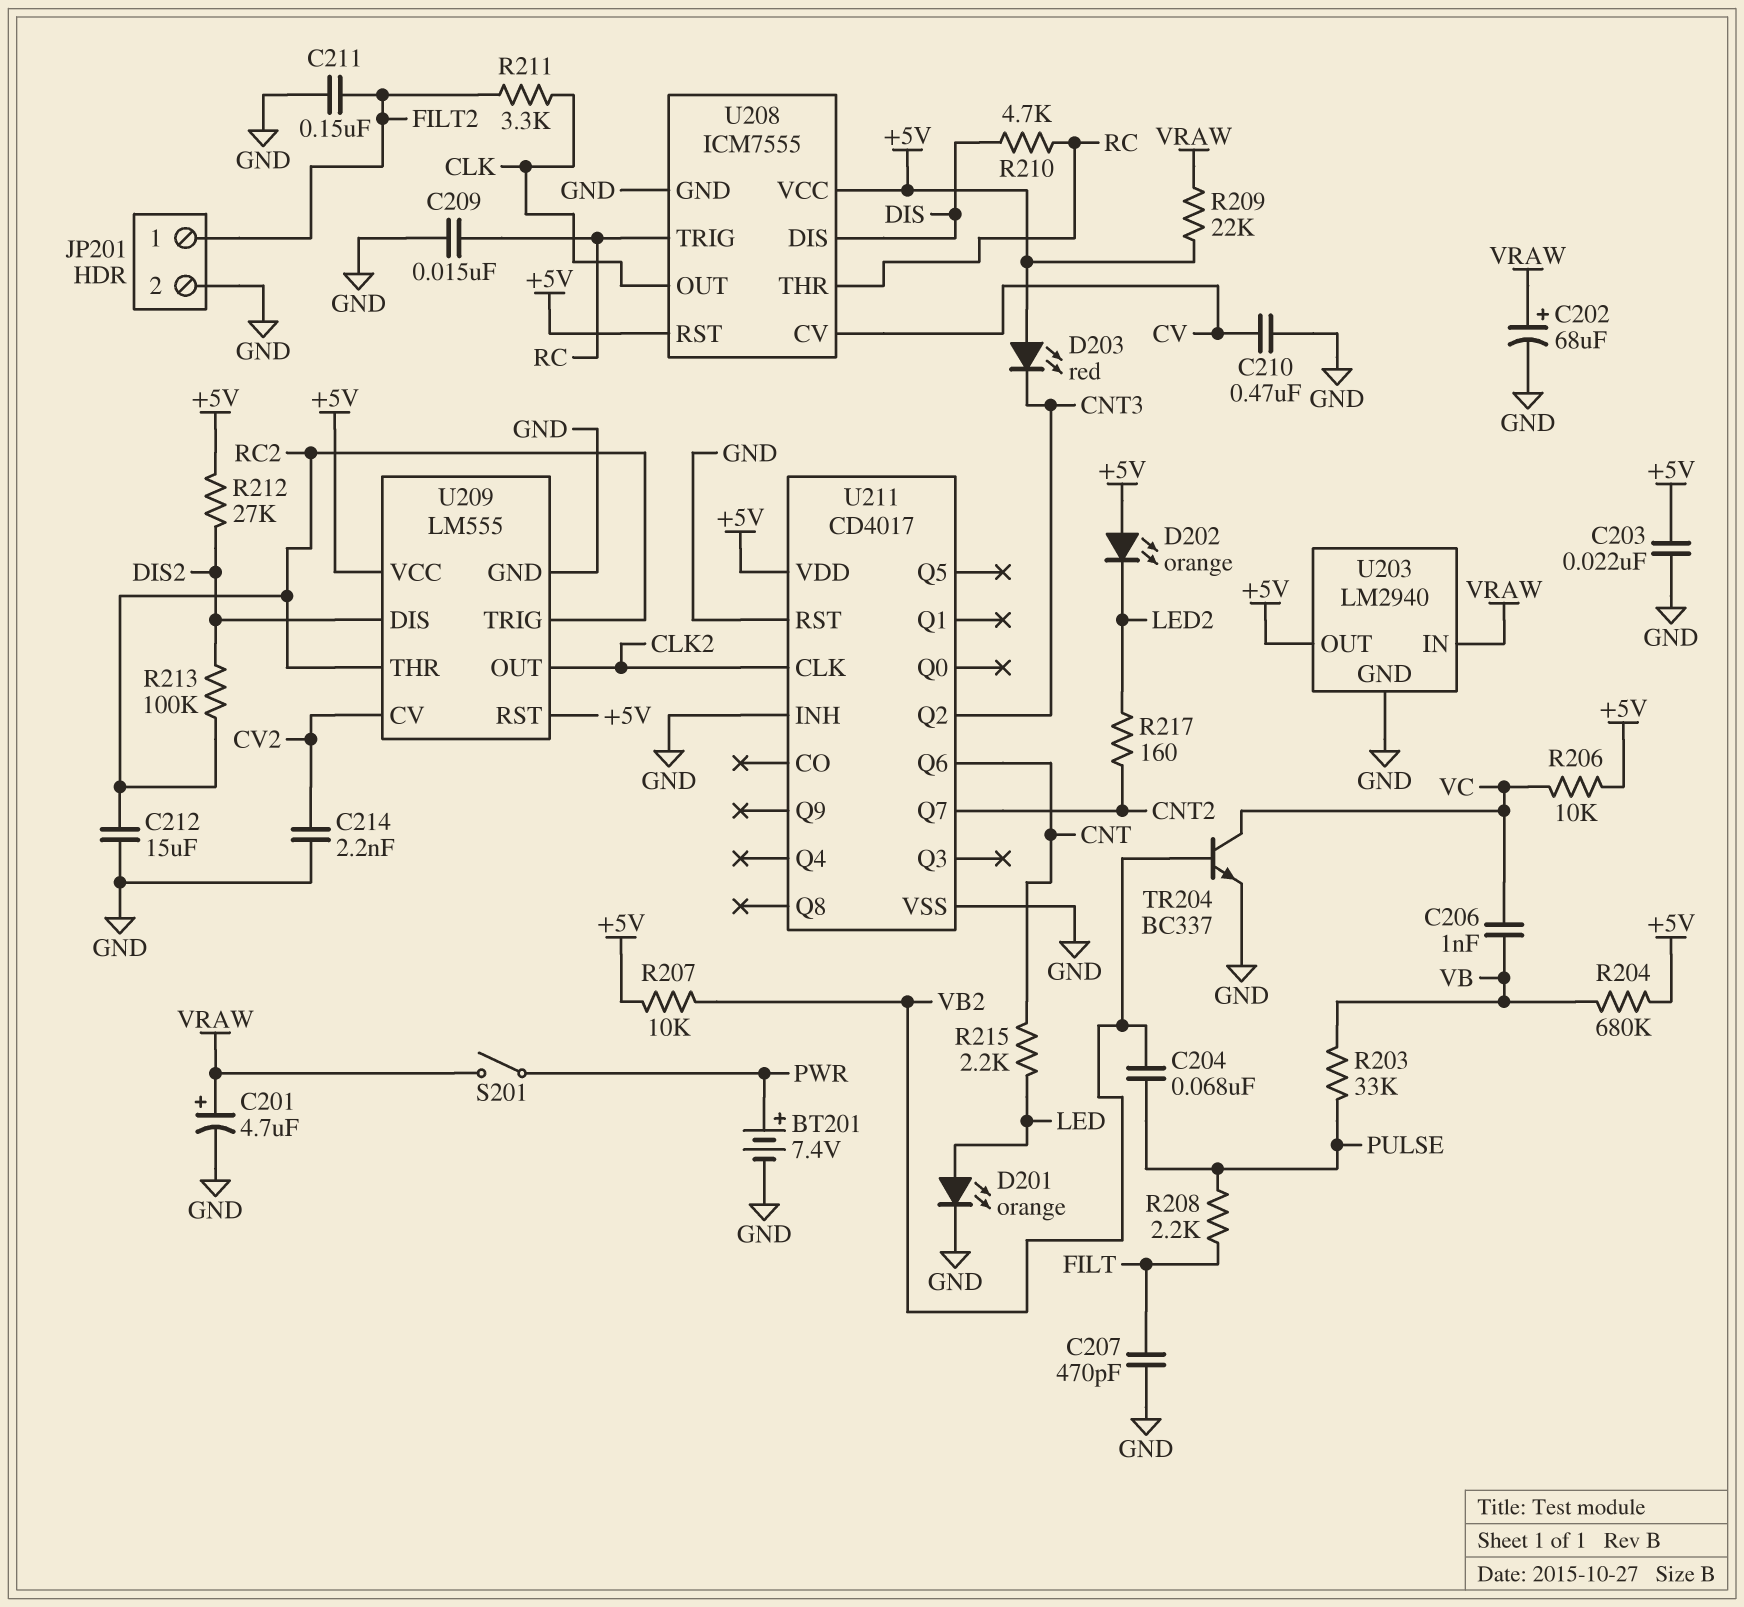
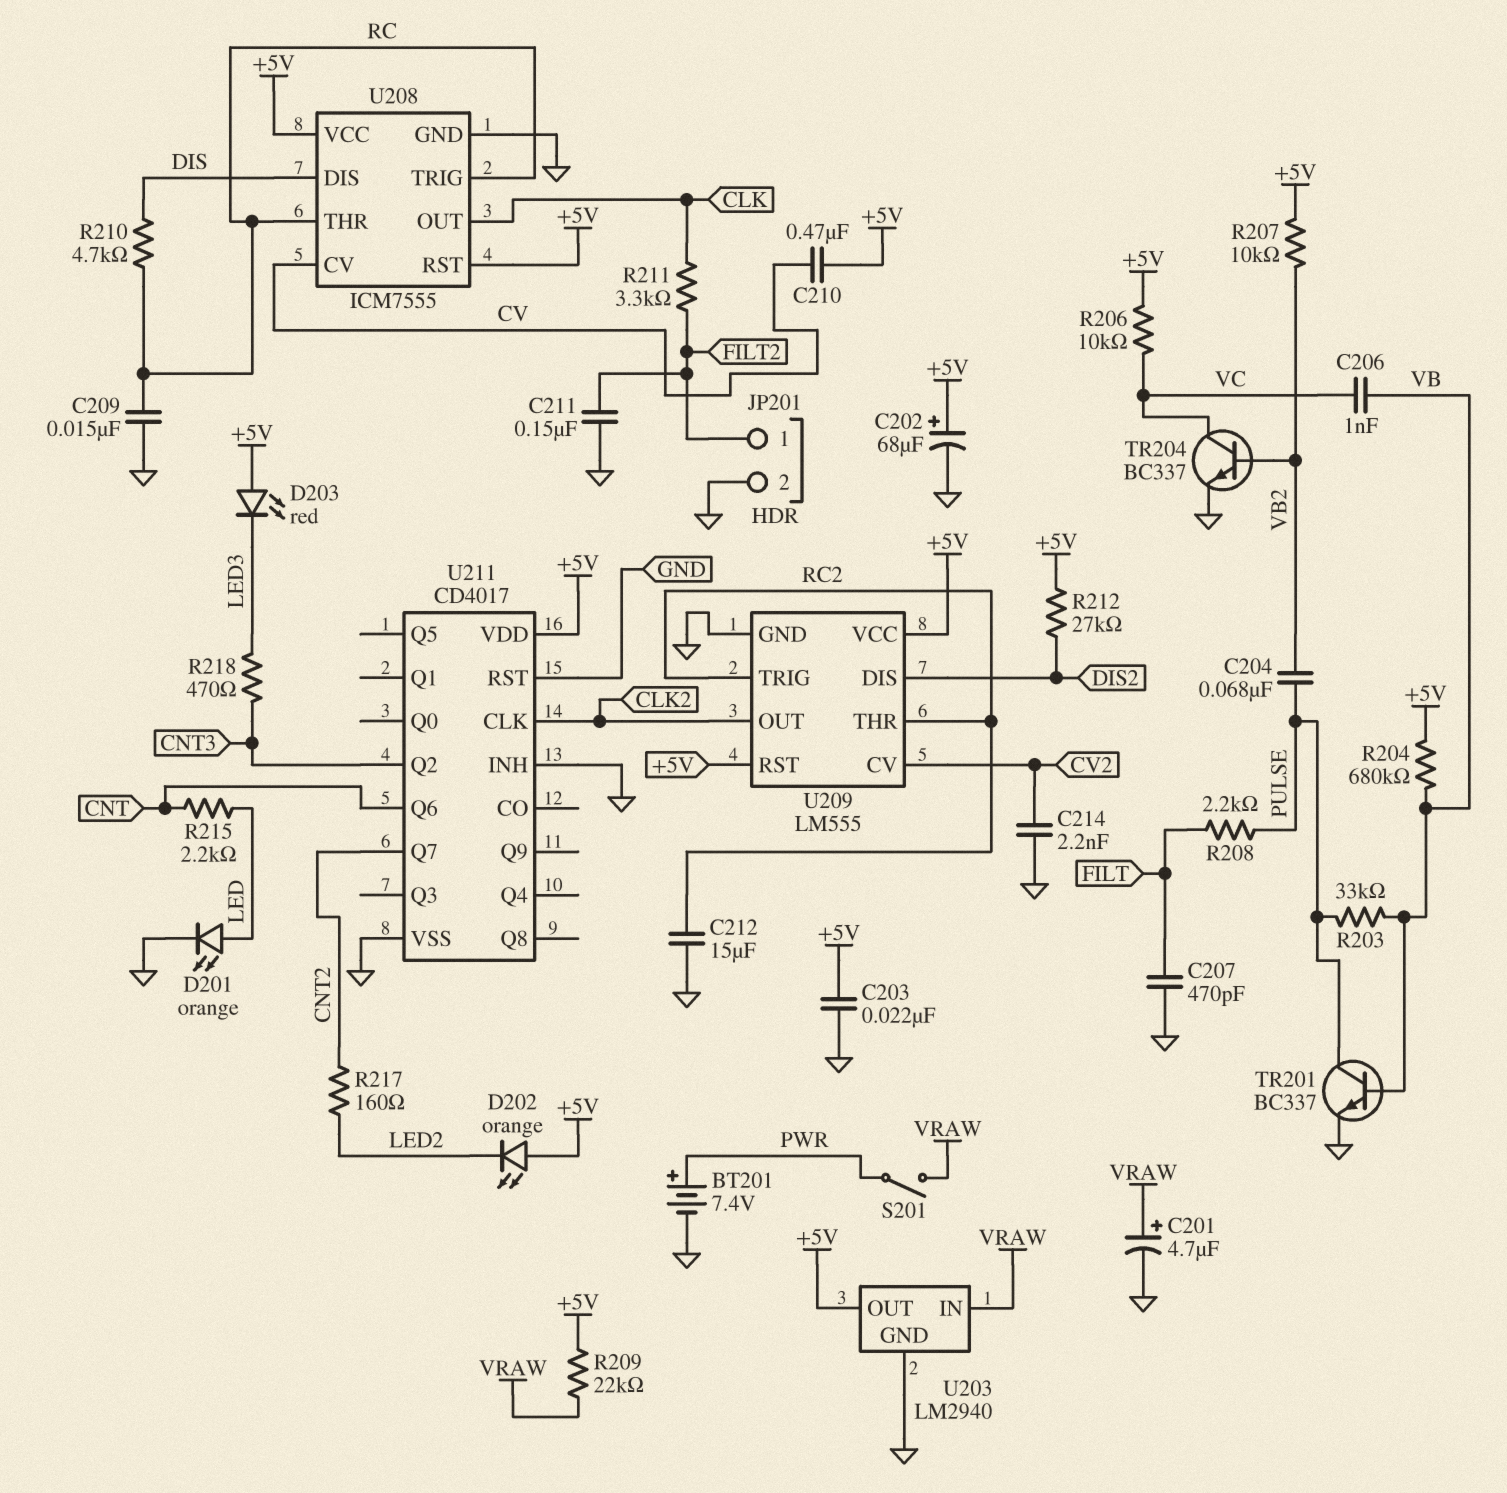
C202: 68uF (plus VRAW, minus GND) -> 68uF (plus +5V, minus GND)
C210: 470nF (CV, GND) -> 470nF (+5V, CV)
D203: LED red (A +5V, K CNT3) -> LED red (A +5V, K LED3)
R213: 100k (DIS2, RC2) -> none
R218: none -> 470 (CNT3, LED3)
TR201: none -> NPN BC337 (B VB, C PULSE, E GND)

